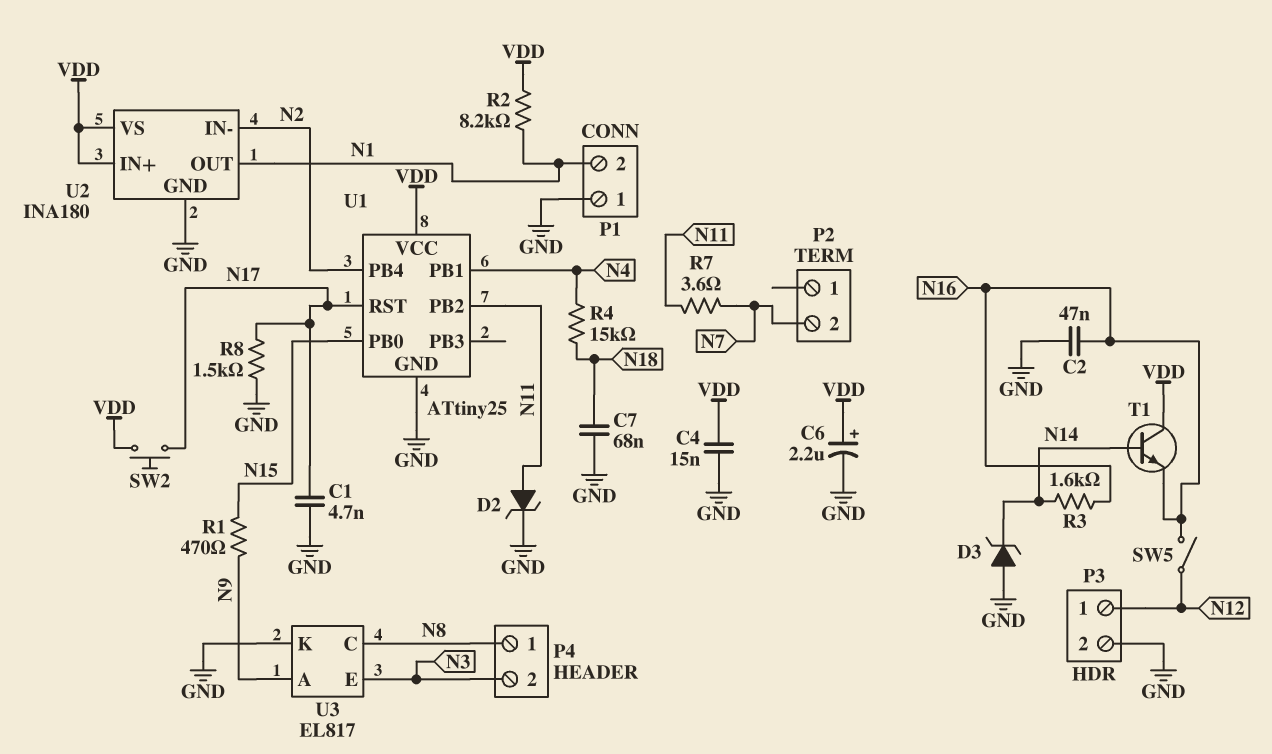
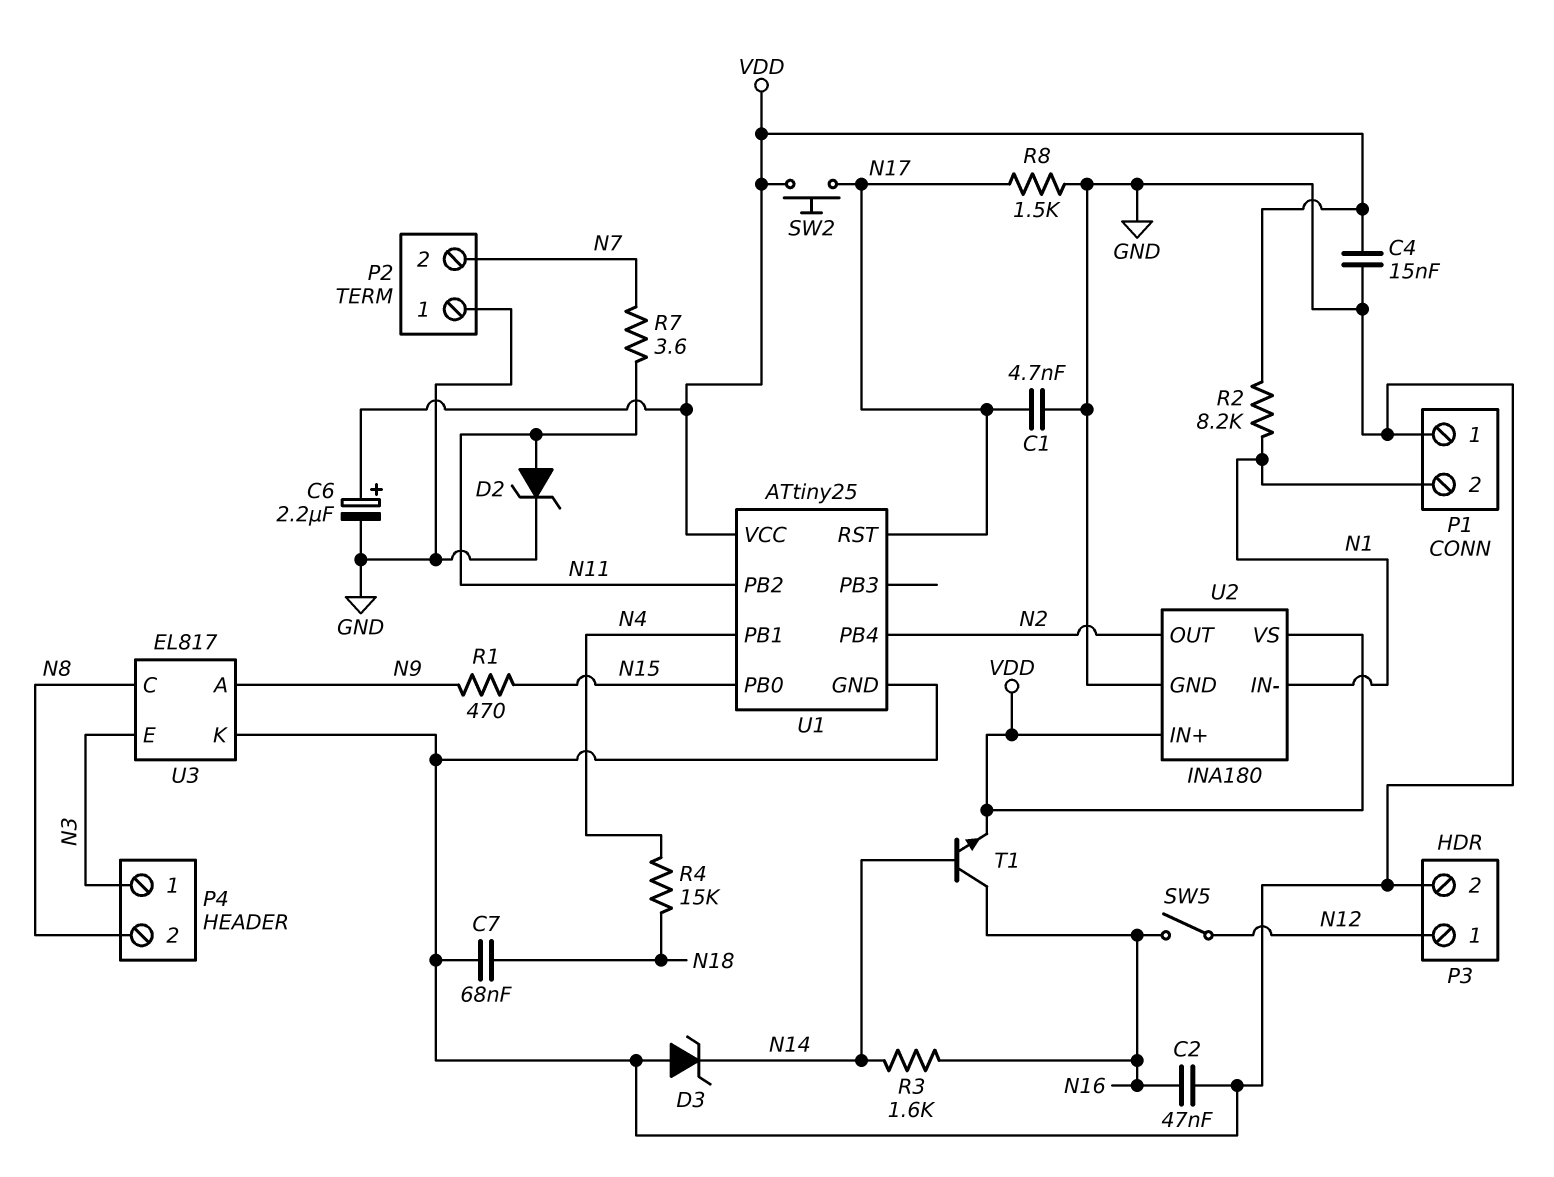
P2 pin 1: none -> GND
P4 pin 1: N8 -> N3
P4 pin 2: N3 -> N8
T1: NPN (B N14, C VDD, E N16) -> NPN (B N14, C N16, E VDD)
U2 pin IN-: N2 -> N1
U2 pin OUT: N1 -> N2

